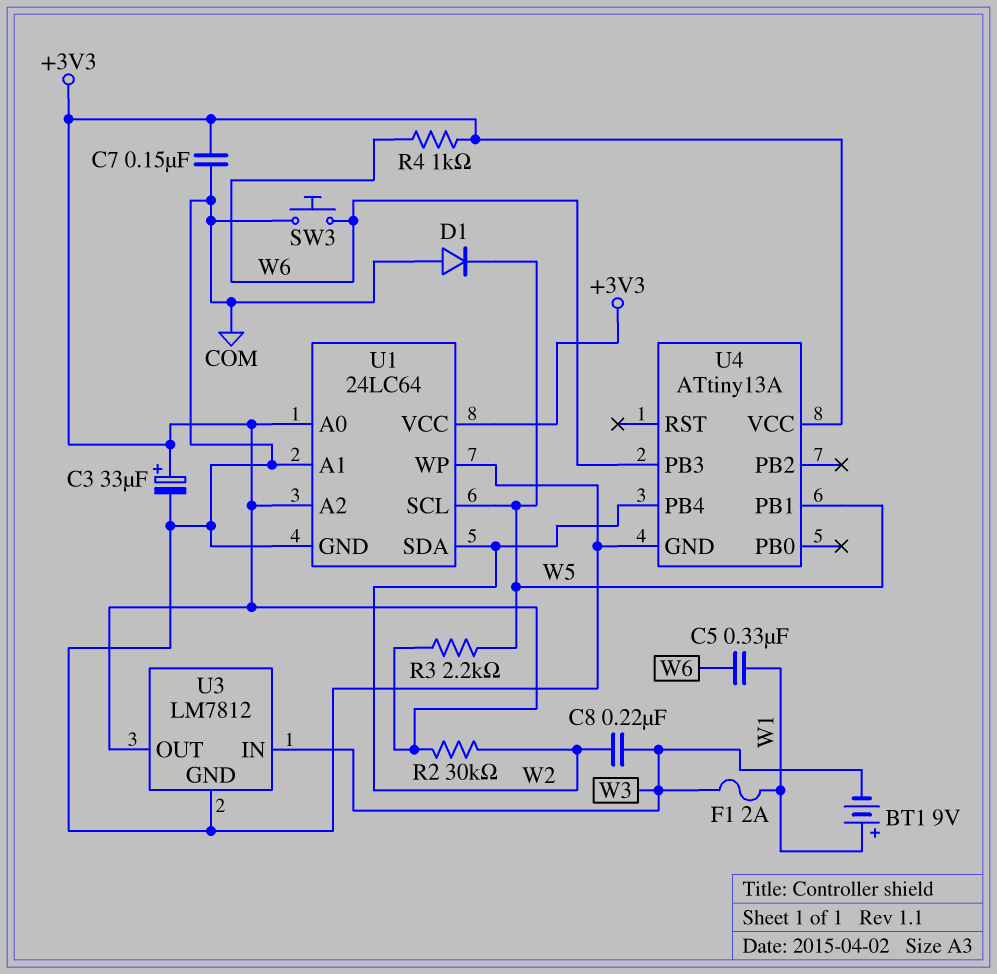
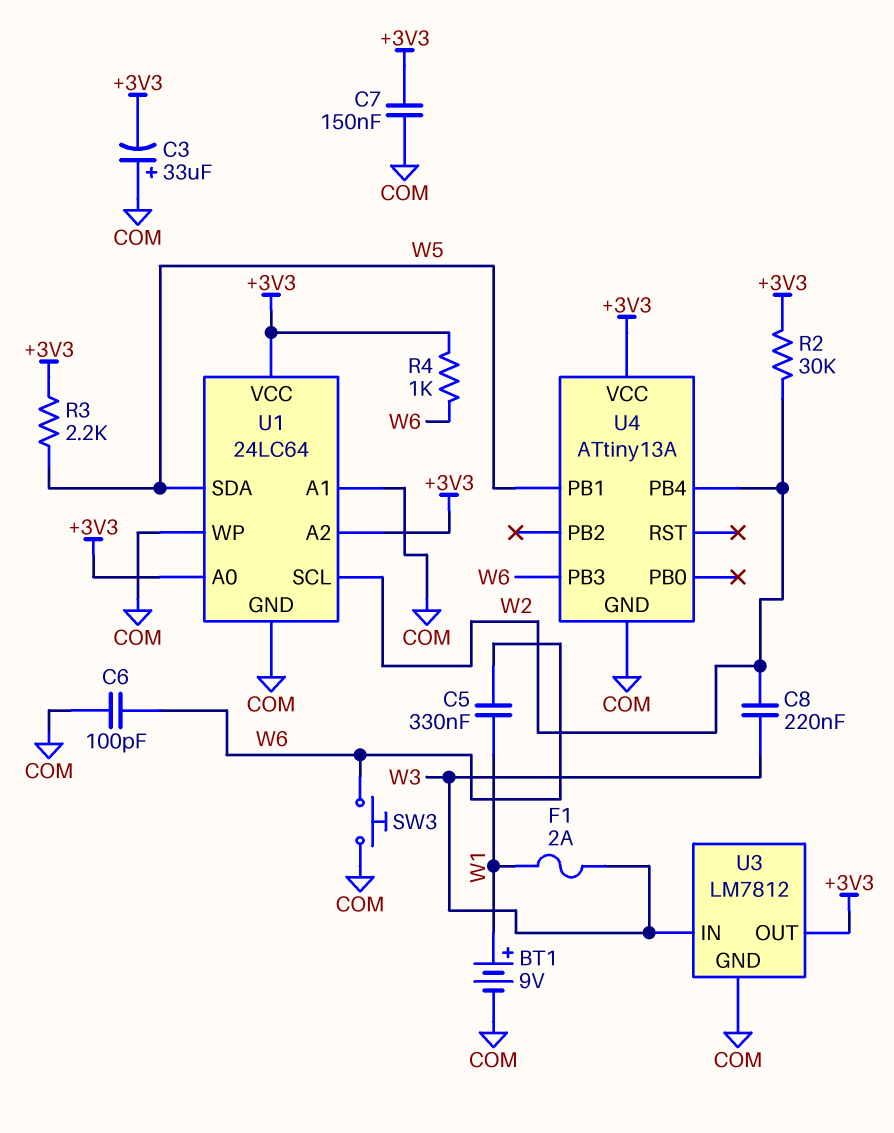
BT1: 9V (plus W1, minus W3) -> 9V (plus W1, minus COM)
C3: 33uF (plus +3V3, minus COM) -> 33uF (plus COM, minus +3V3)
C6: none -> 100pF (COM, W6)
D1: diode (A COM, K W5) -> none
U1 pin SCL: W5 -> W2
U1 pin SDA: W2 -> W5

